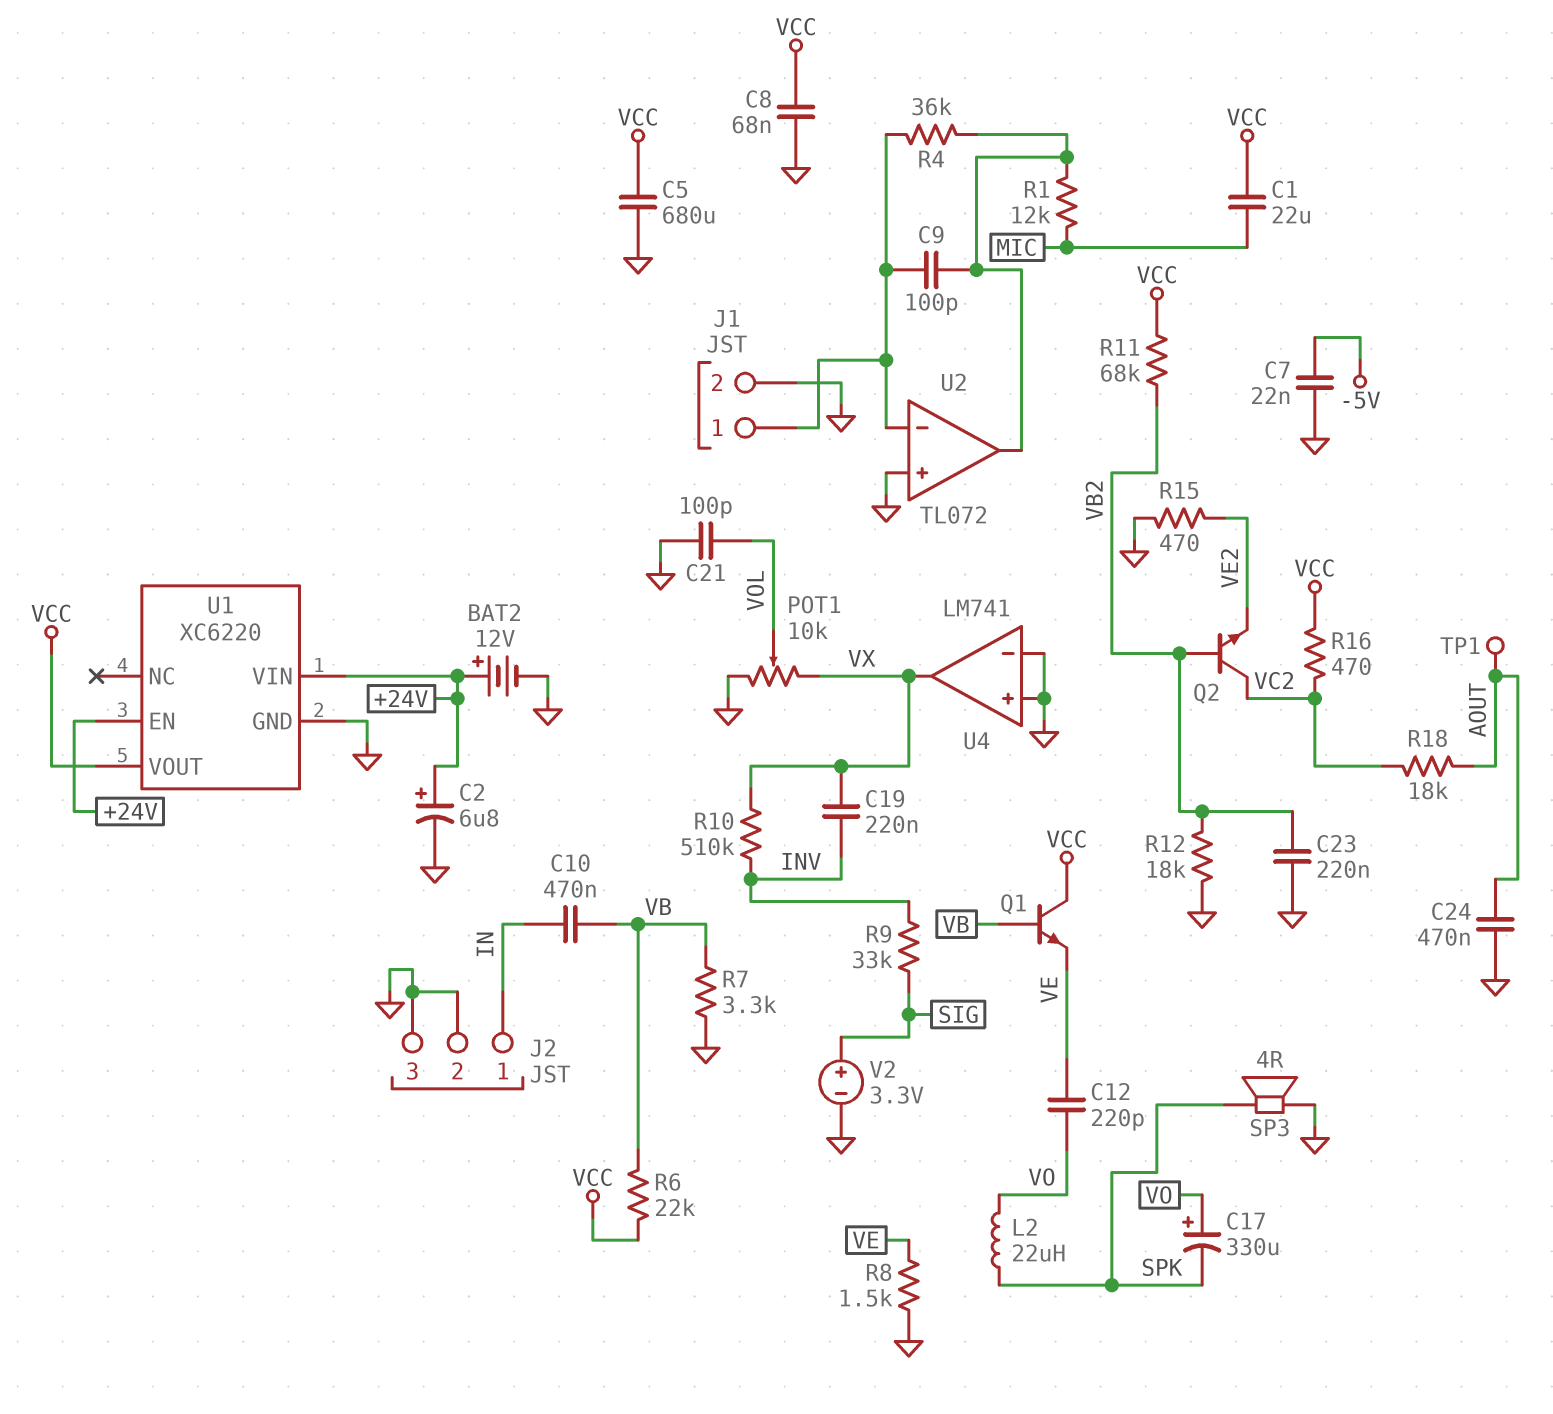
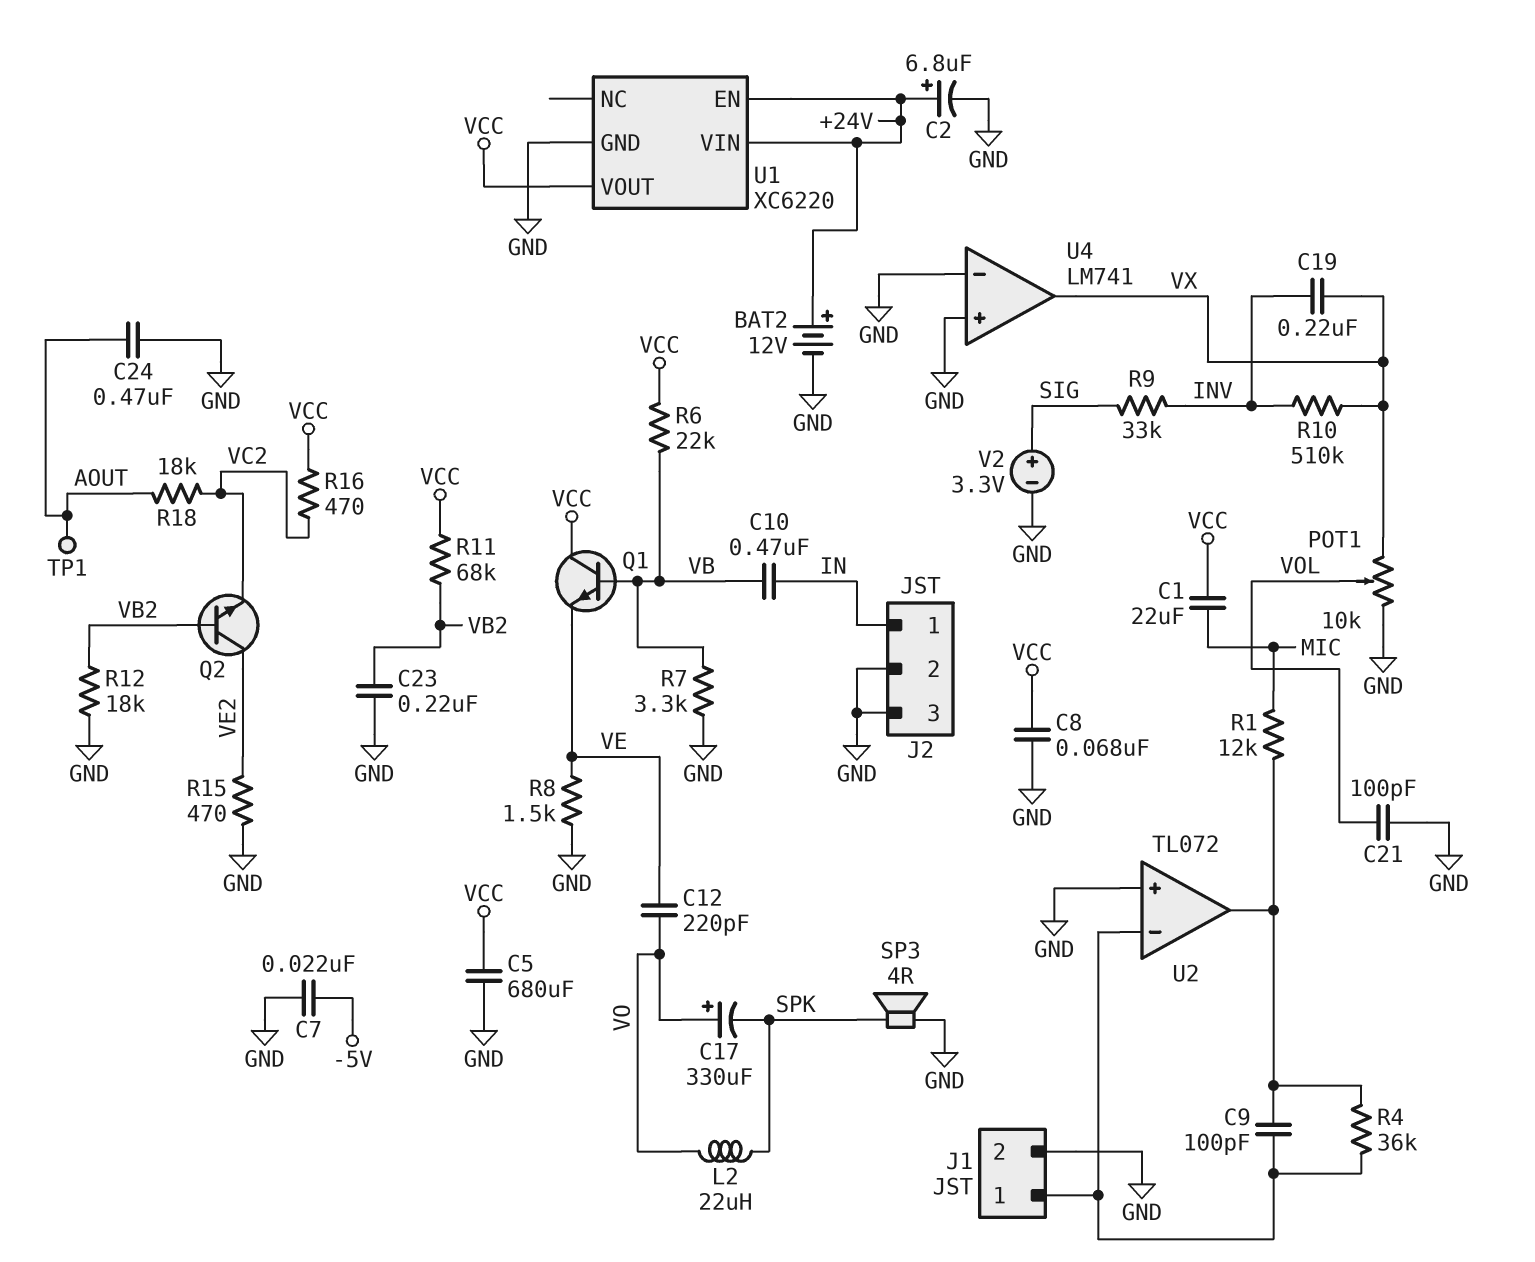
Q2: NPN (B VB2, C VC2, E VE2) -> NPN (B VB2, C VE2, E VC2)

